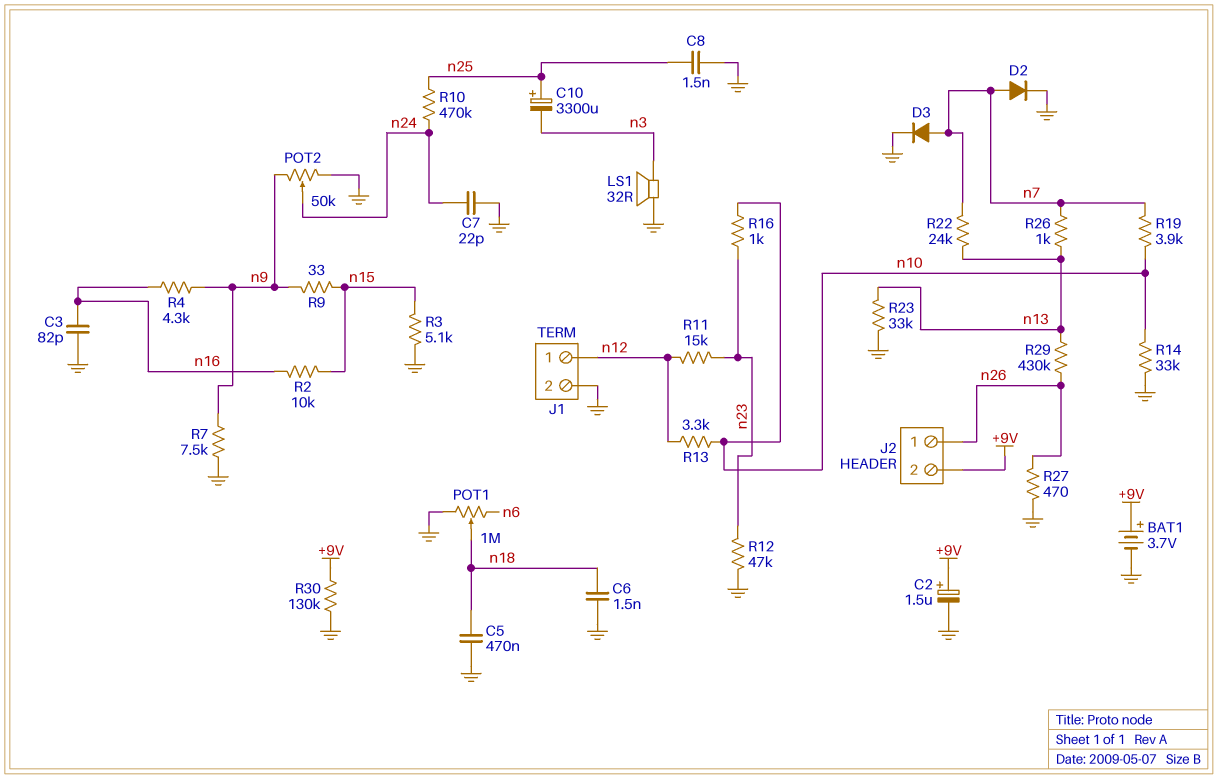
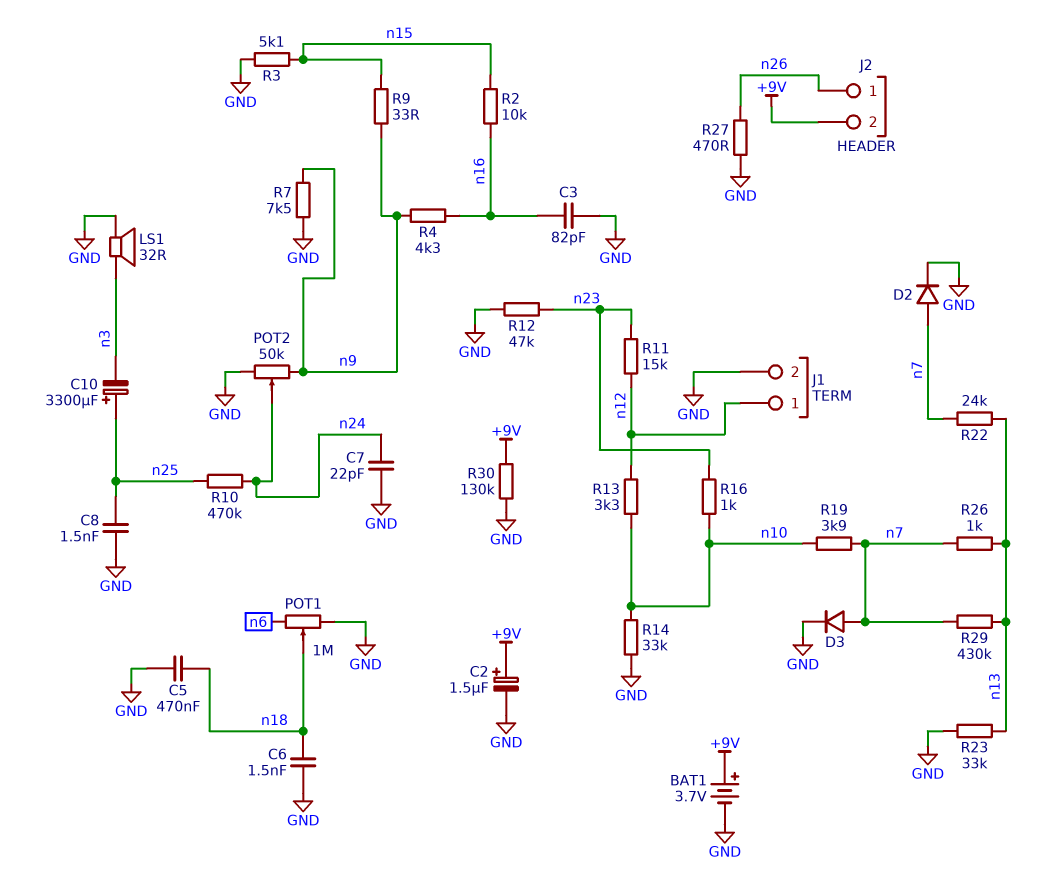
R29: 430k (n13, n26) -> 430k (n7, n13)

